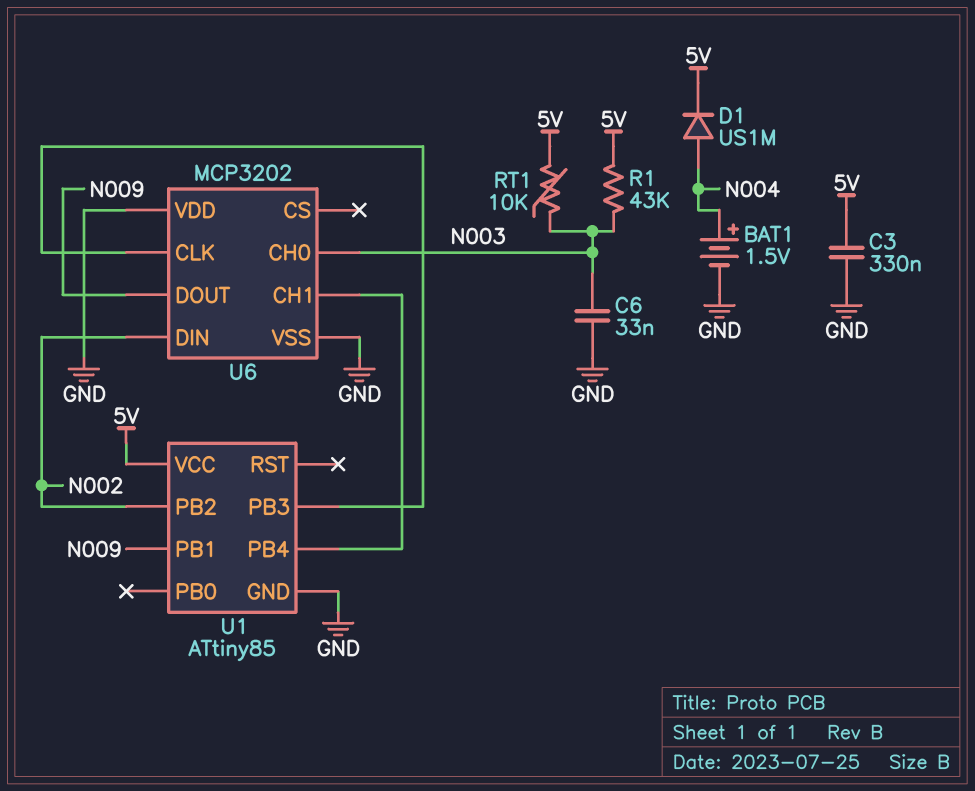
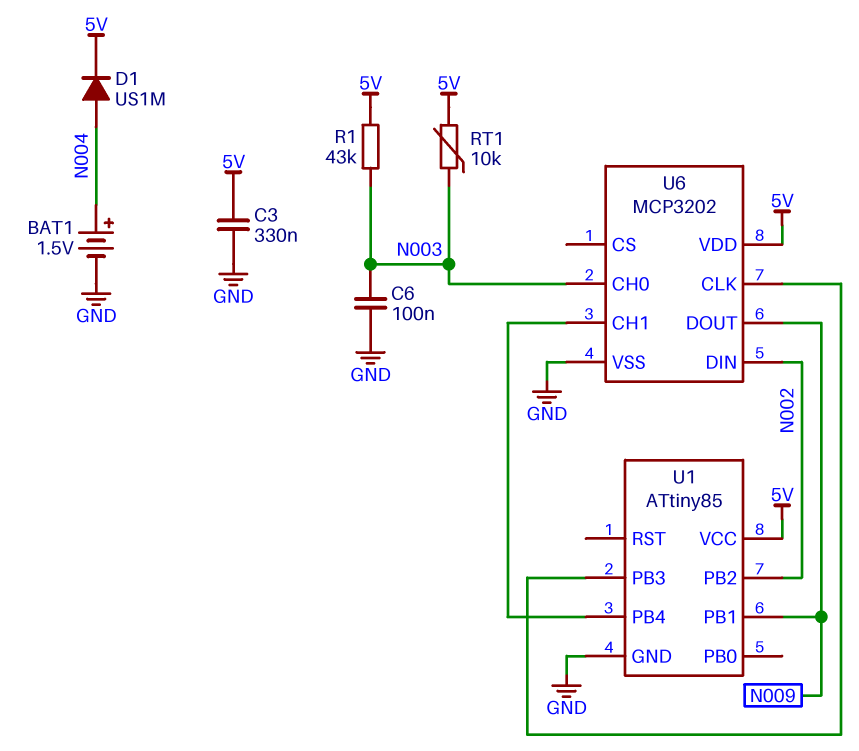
C6: 33nF (GND, N003) -> 100nF (GND, N003)
U6 pin VDD: GND -> 5V

